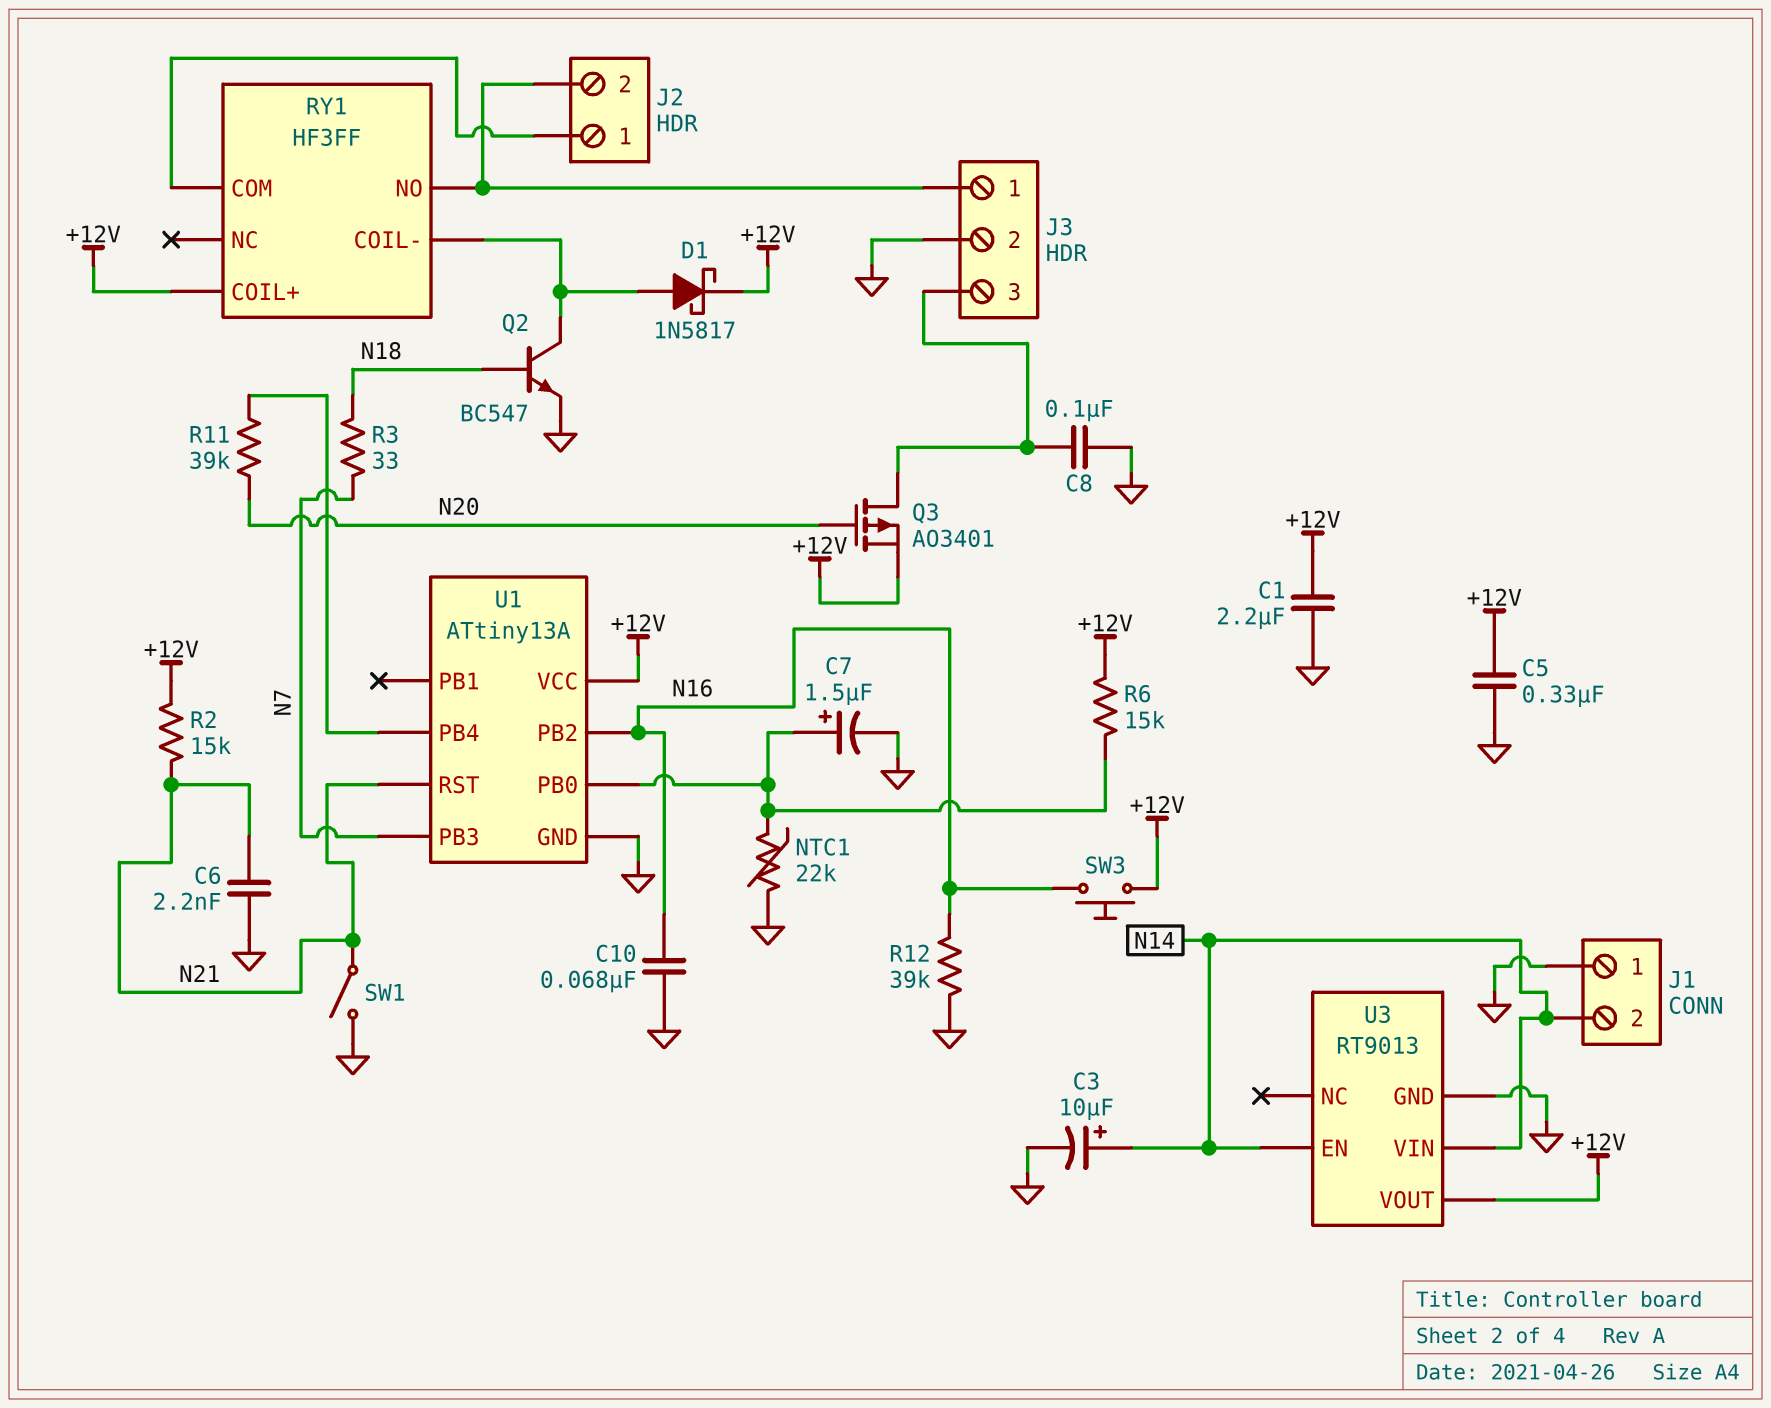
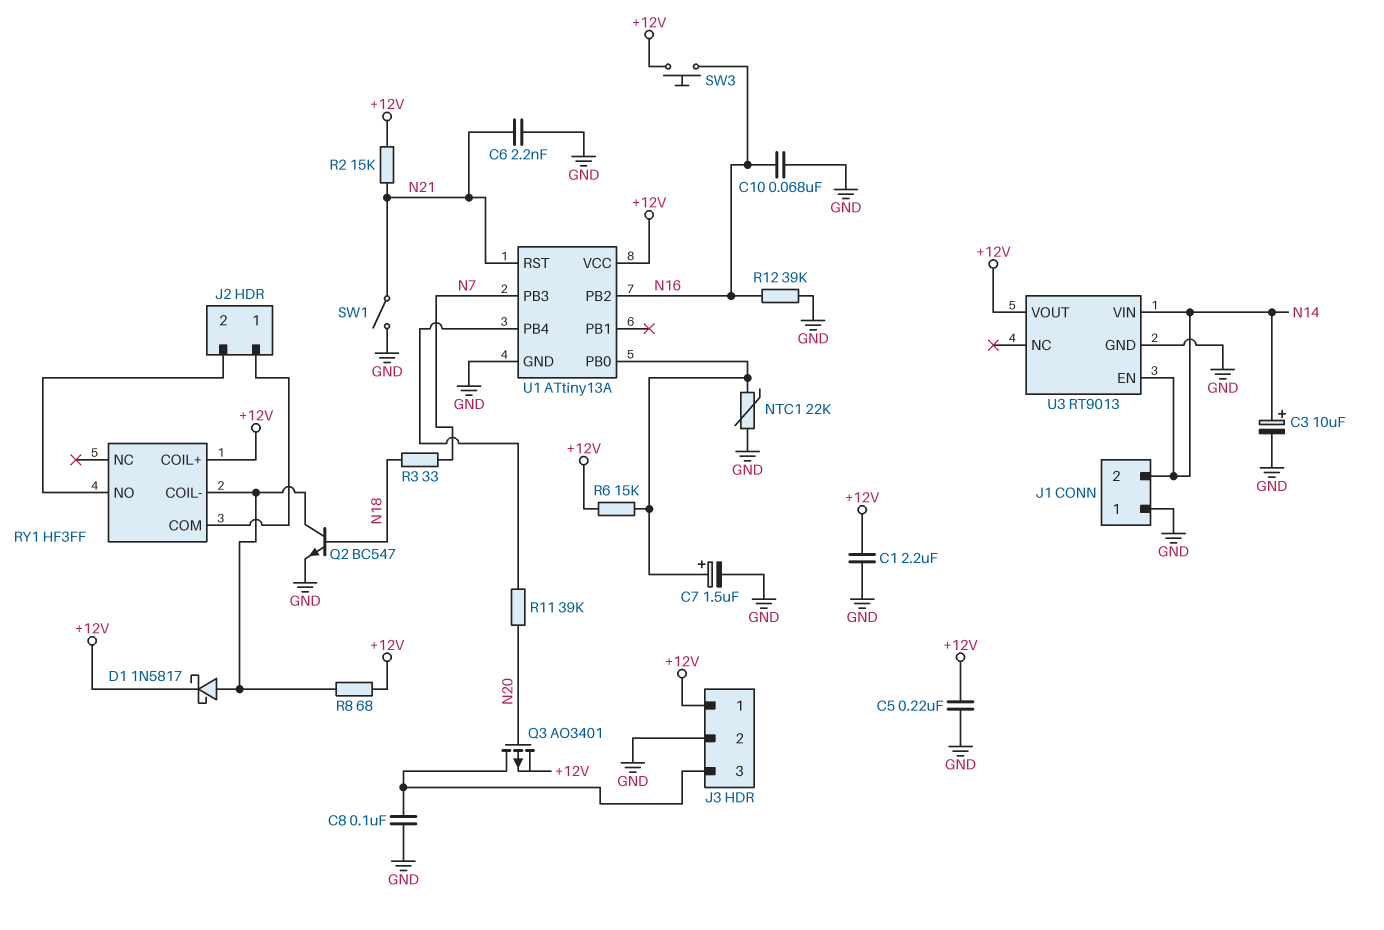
C5: 330nF (+12V, GND) -> 220nF (+12V, GND)
J3 pin 1: J2/2 -> +12V
R8: none -> 68 (+12V, RY1/COIL-)

